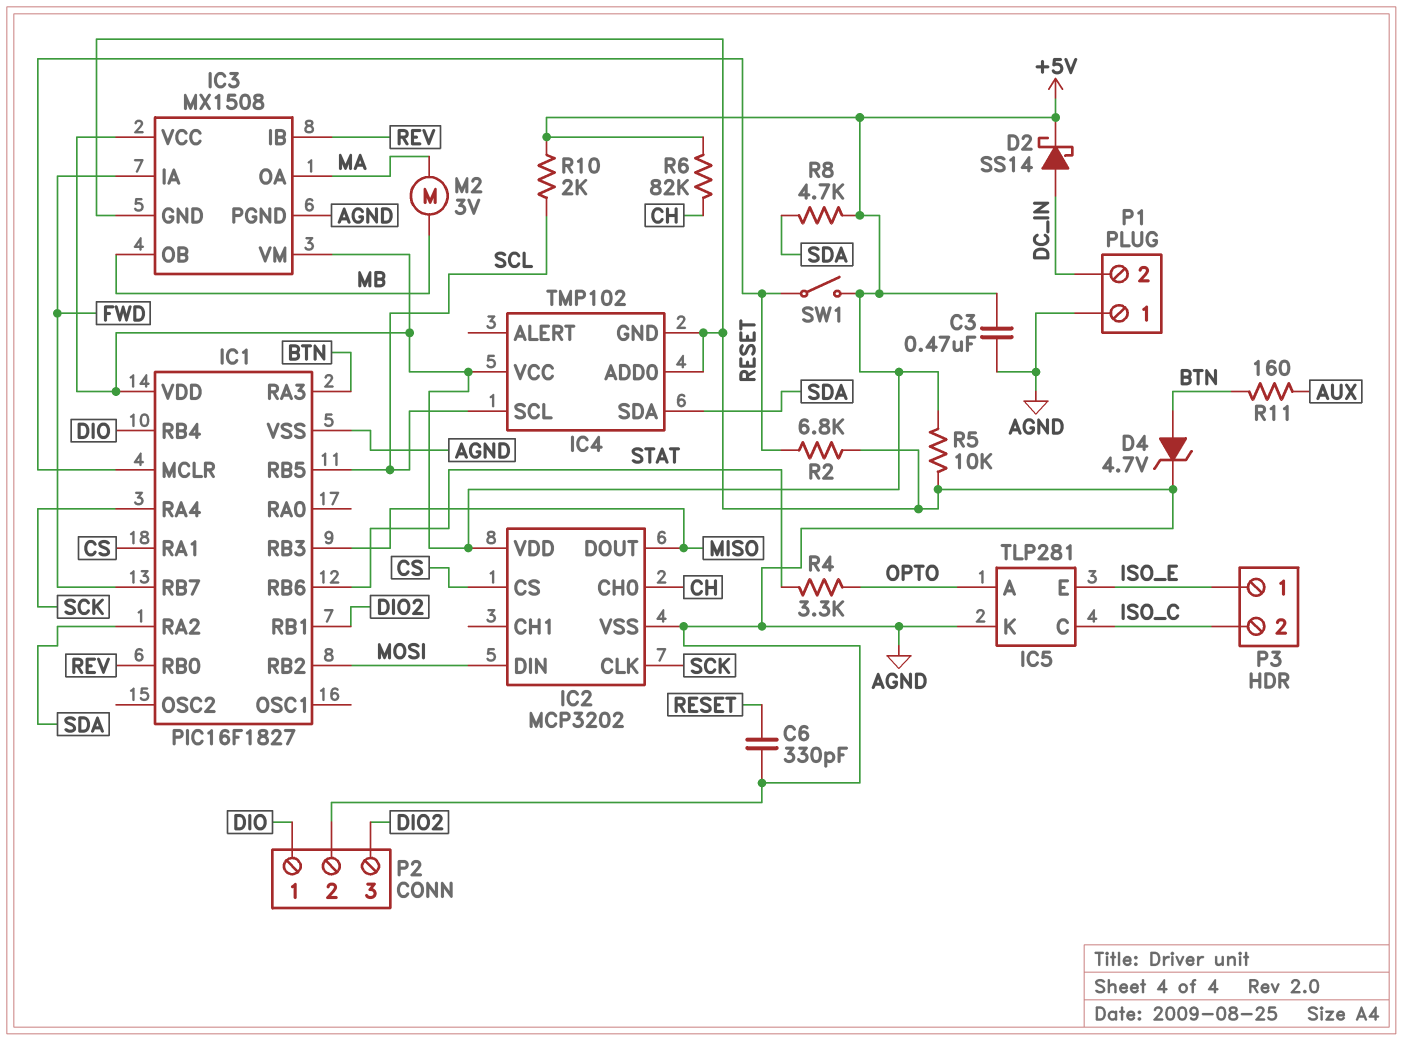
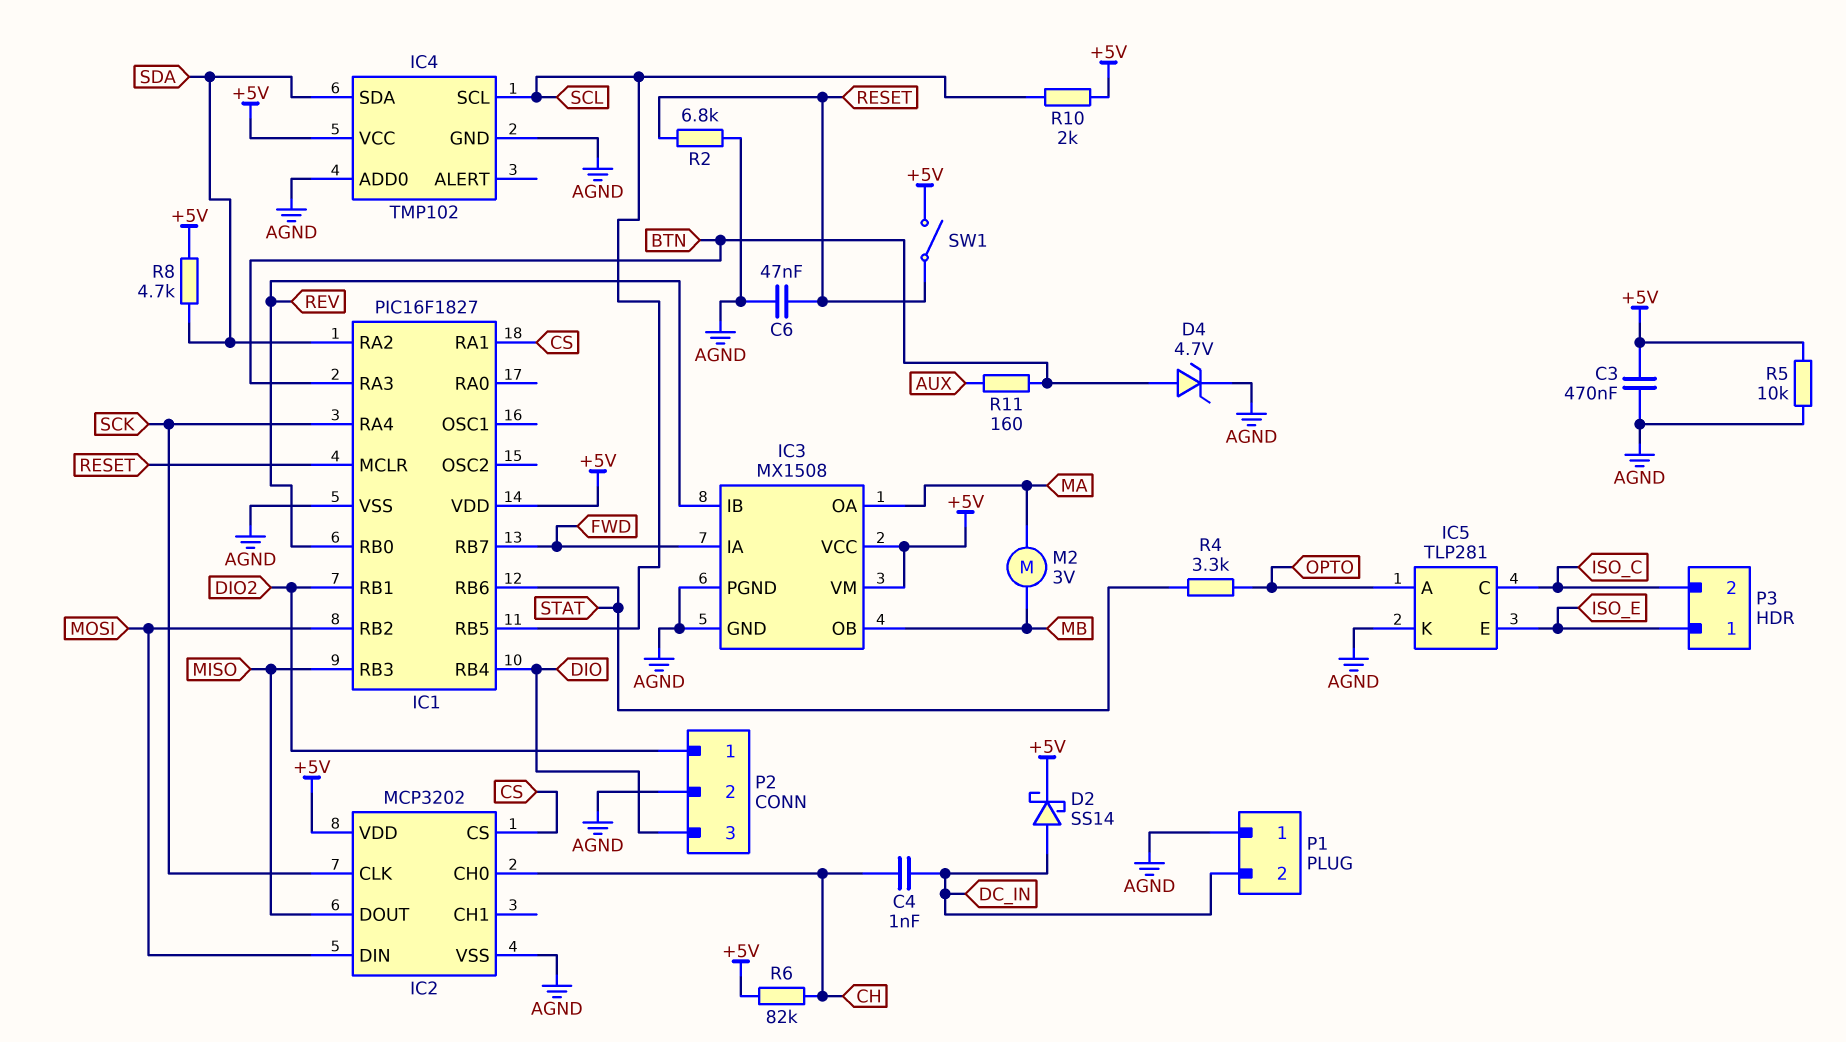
C4: none -> 1nF (CH, DC_IN)
C6: 330pF (AGND, RESET) -> 47nF (AGND, RESET)
P2 pin 1: DIO -> DIO2
P2 pin 3: DIO2 -> DIO

